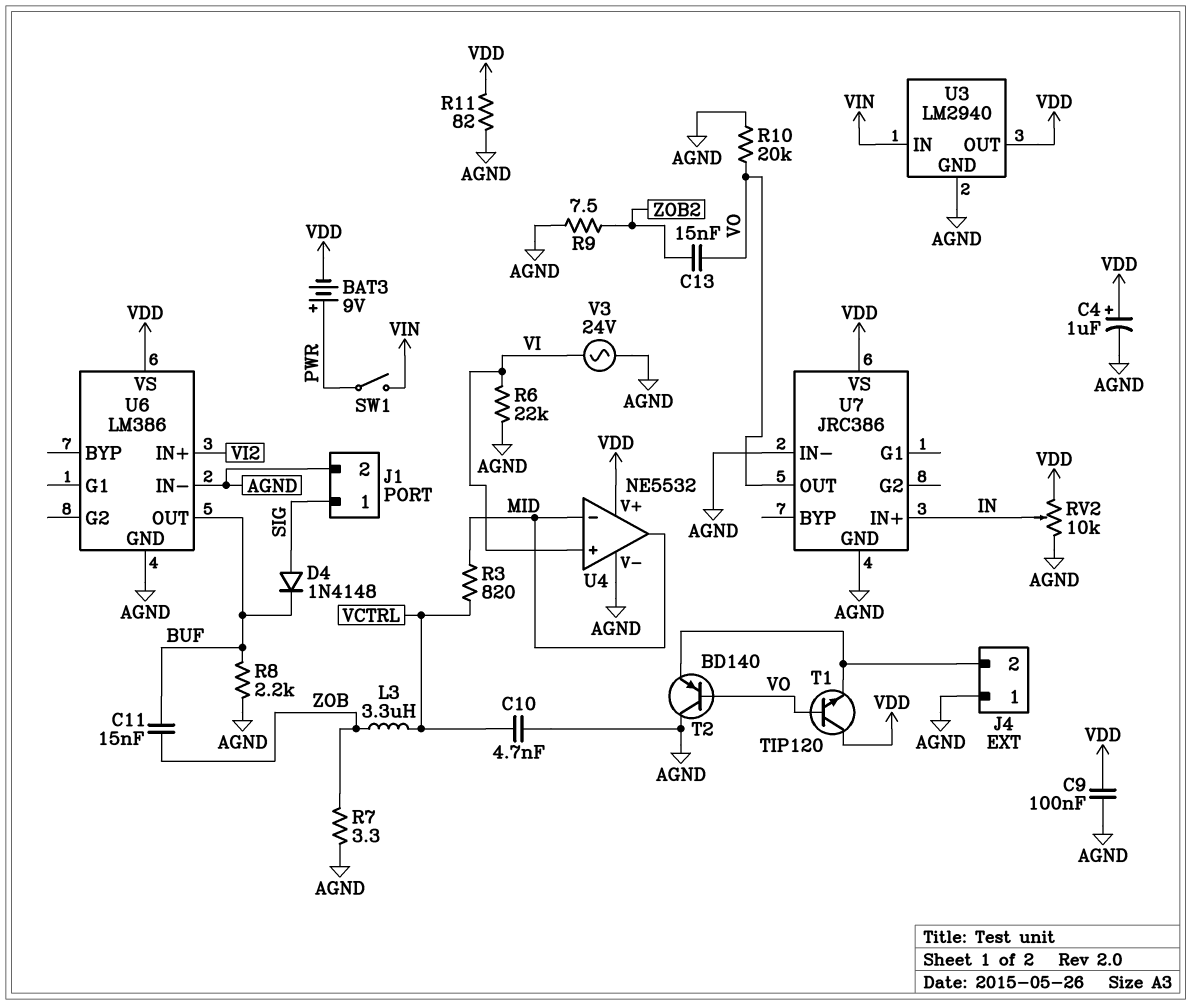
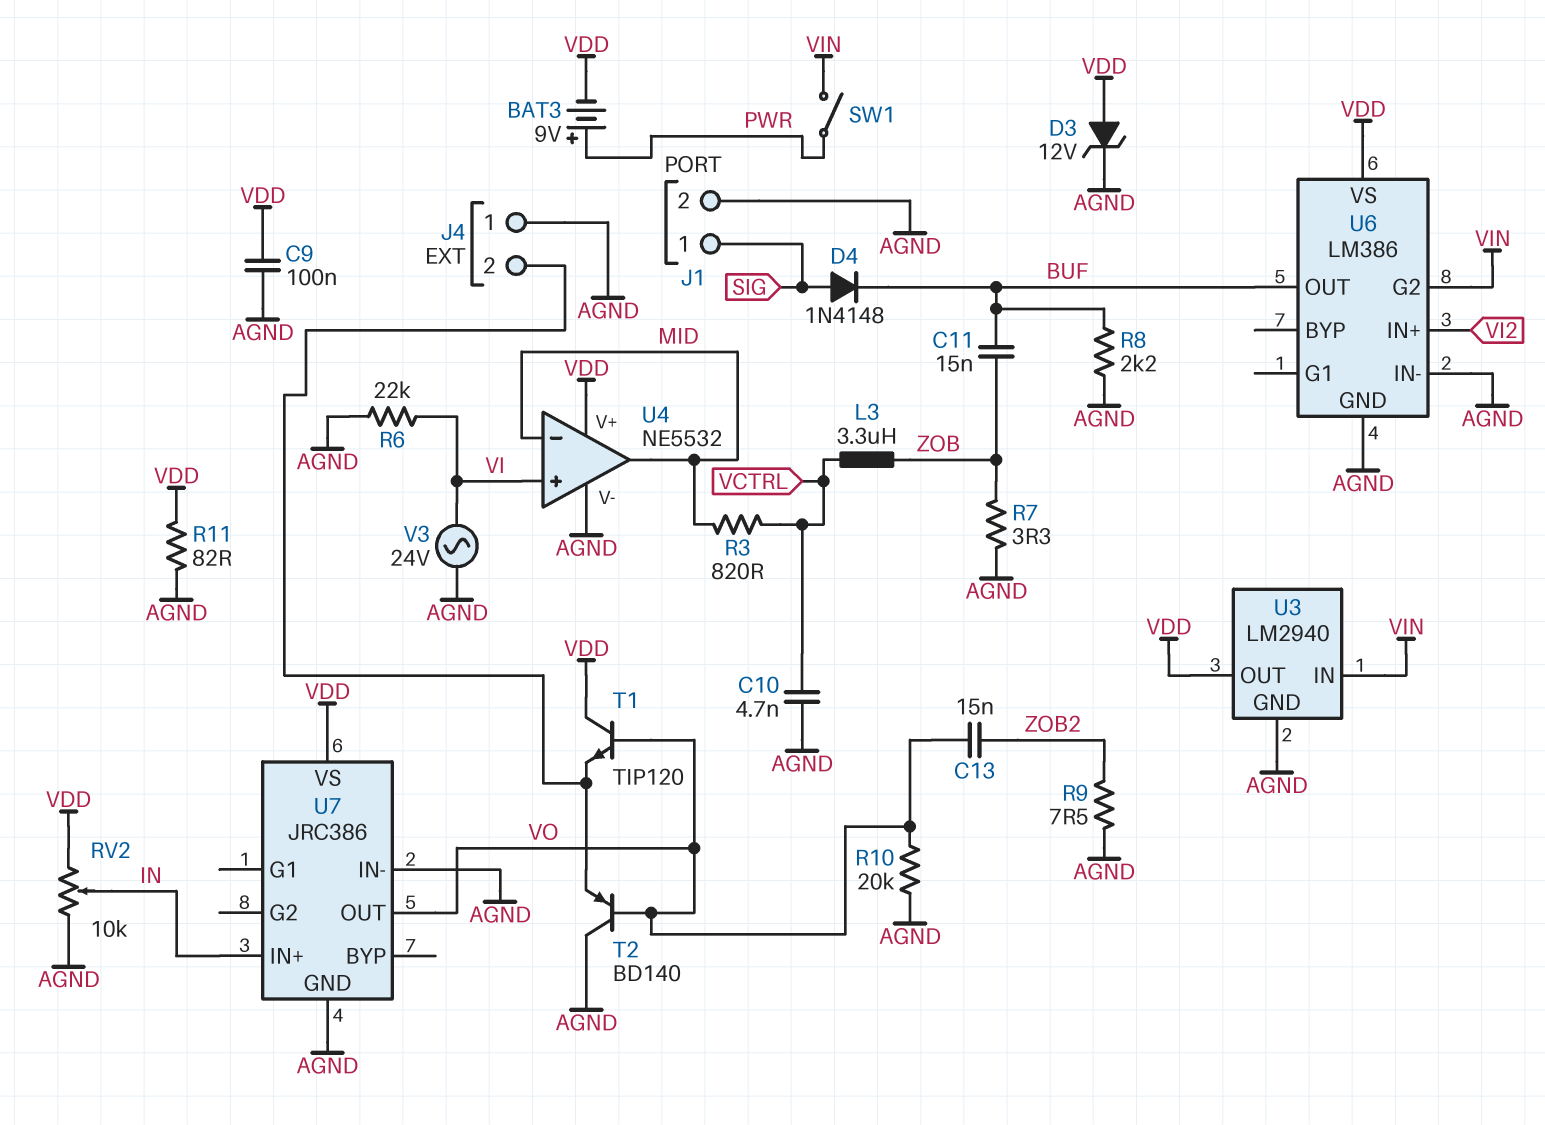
C4: 1uF (plus VDD, minus AGND) -> none
D3: none -> zener 12V (A VDD, K AGND)
U6 pin G2: none -> VIN

